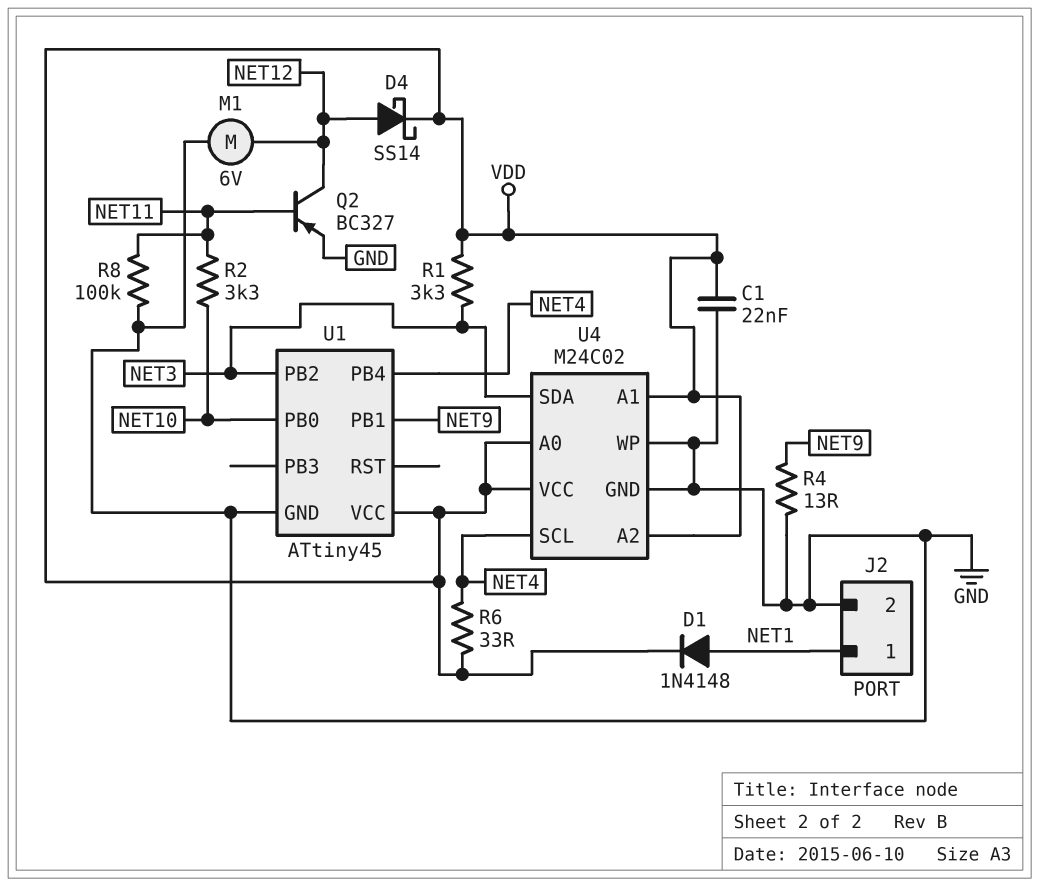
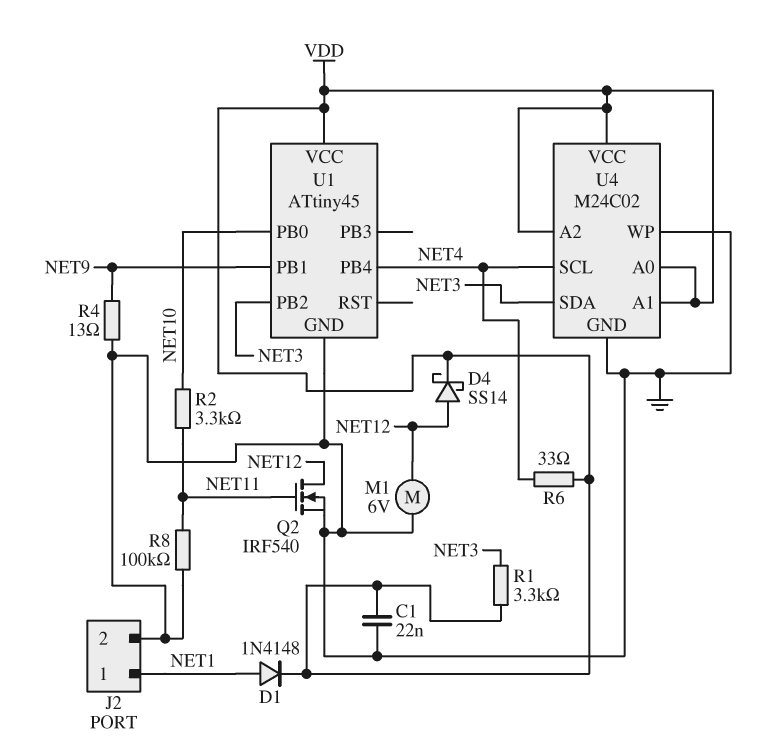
Q2: PNP BC327 (B NET11, C NET12, E GND) -> NMOS IRF540 (G NET11, D NET12, S GND)

